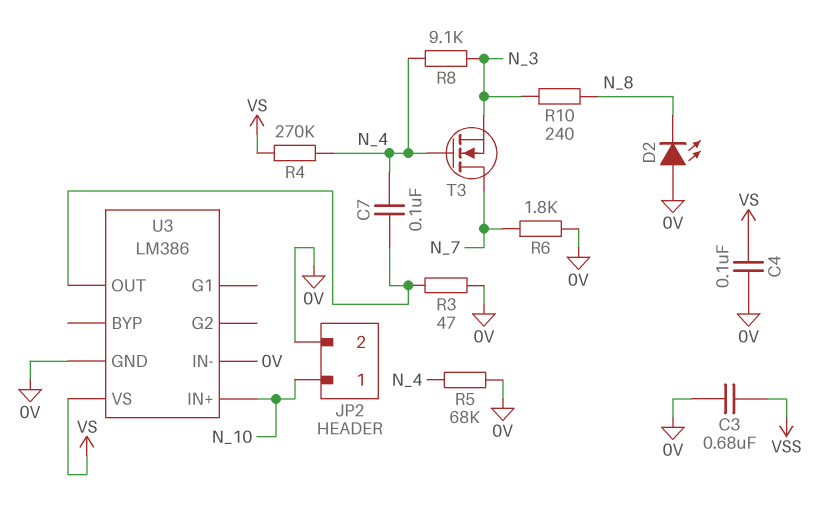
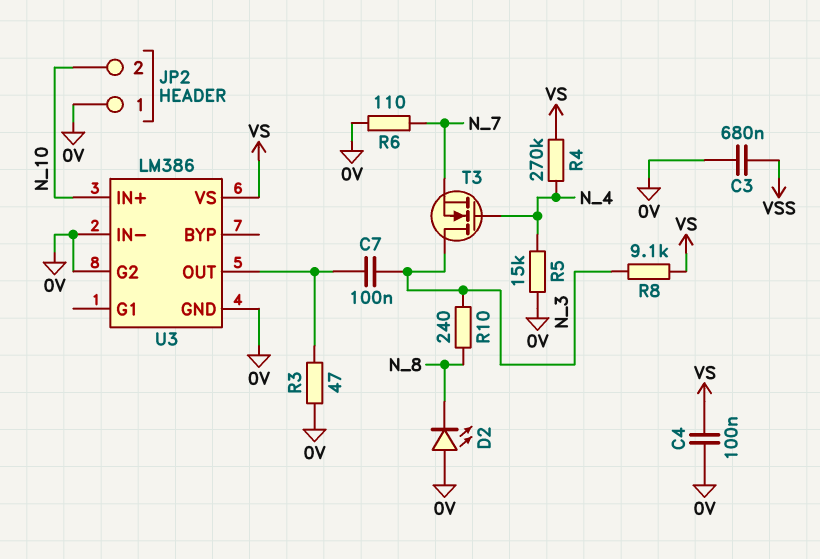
C7: 100nF (N_4, U3/OUT) -> 100nF (N_3, U3/OUT)
JP2 pin 1: N_10 -> 0V
JP2 pin 2: 0V -> N_10
R5: 68k (0V, N_4) -> 15k (0V, N_4)
R6: 1.8k (0V, N_7) -> 110 (0V, N_7)
R8: 9.1k (N_3, N_4) -> 9.1k (N_3, VS)
T3: NMOS (G N_4, D N_7, S N_3) -> NMOS (G N_4, D N_3, S N_7)
U3 pin G2: none -> 0V

